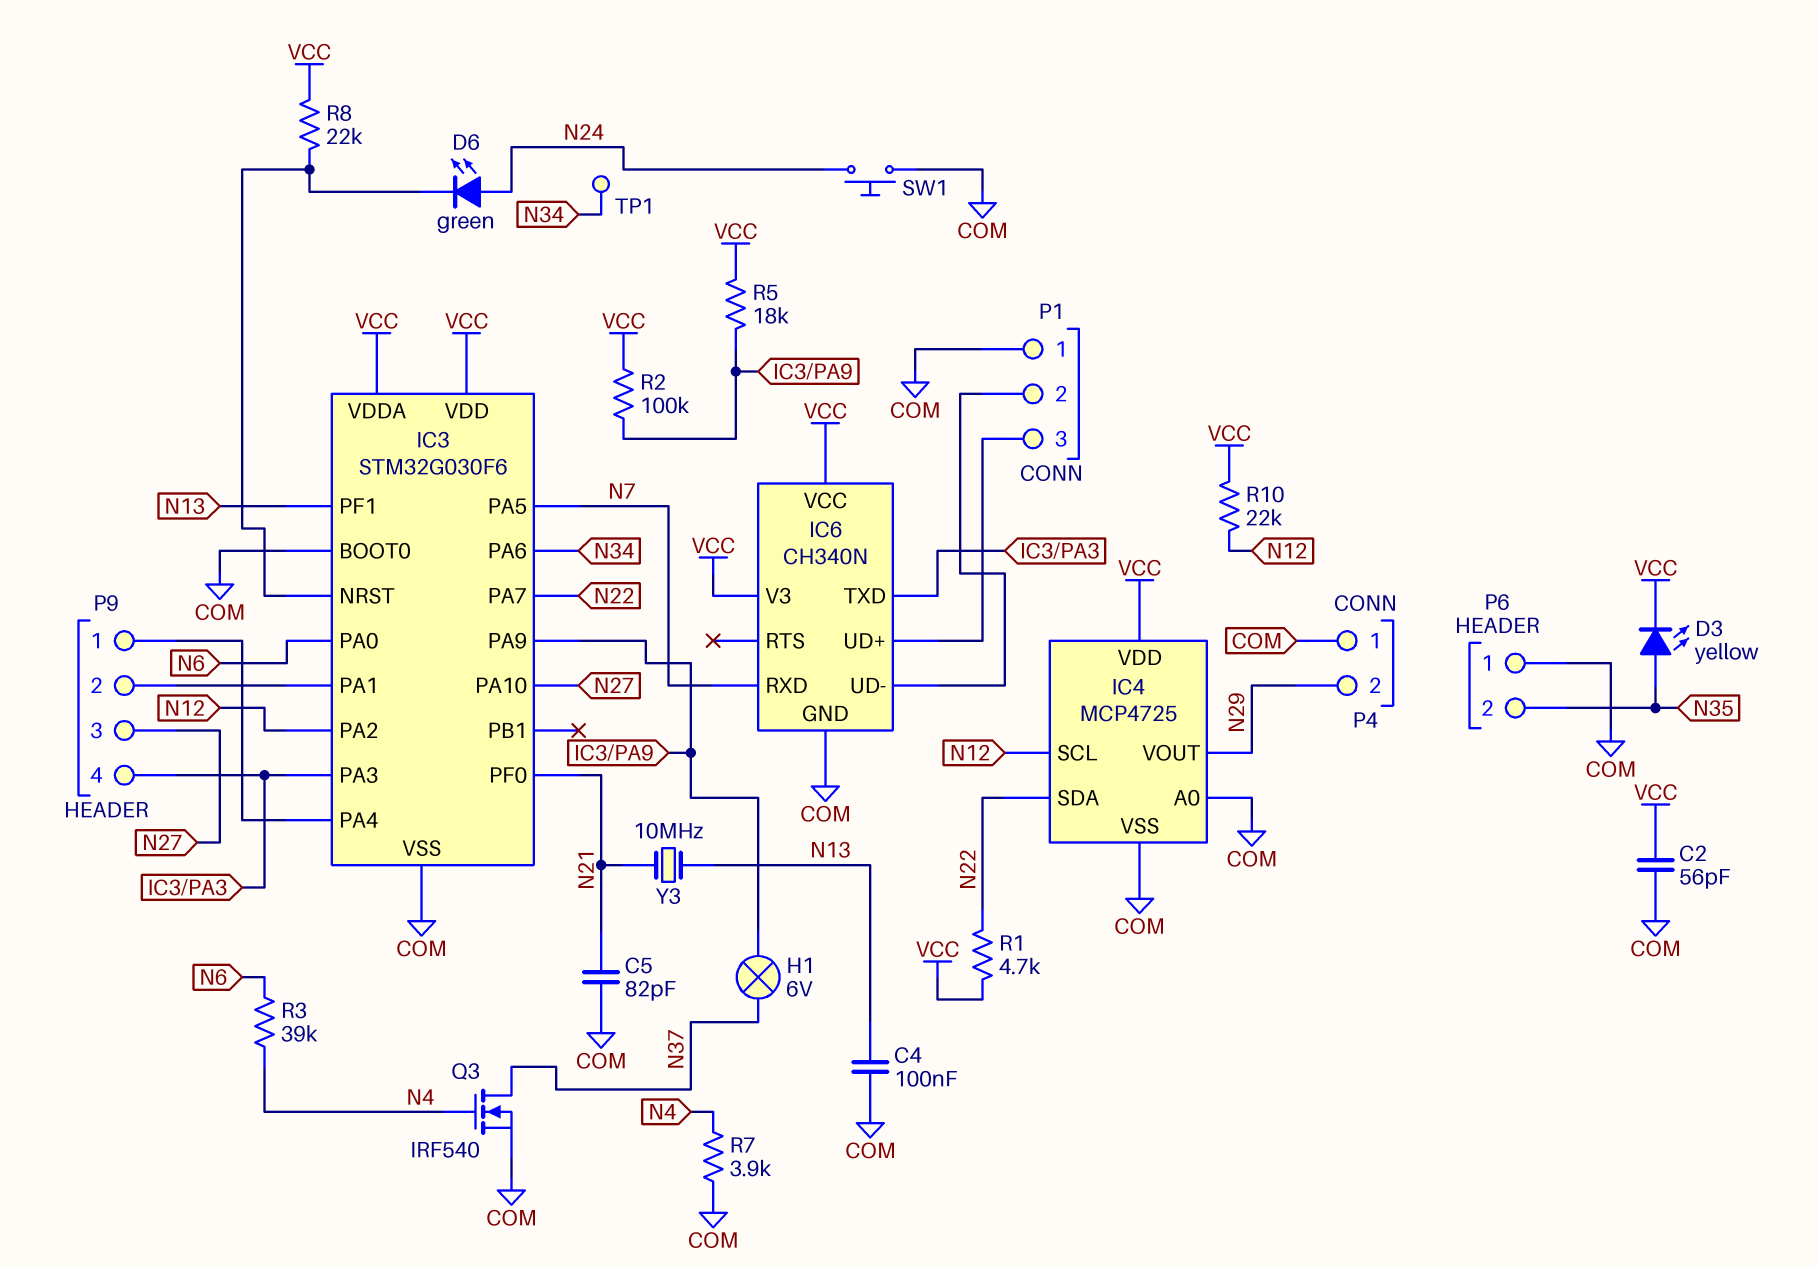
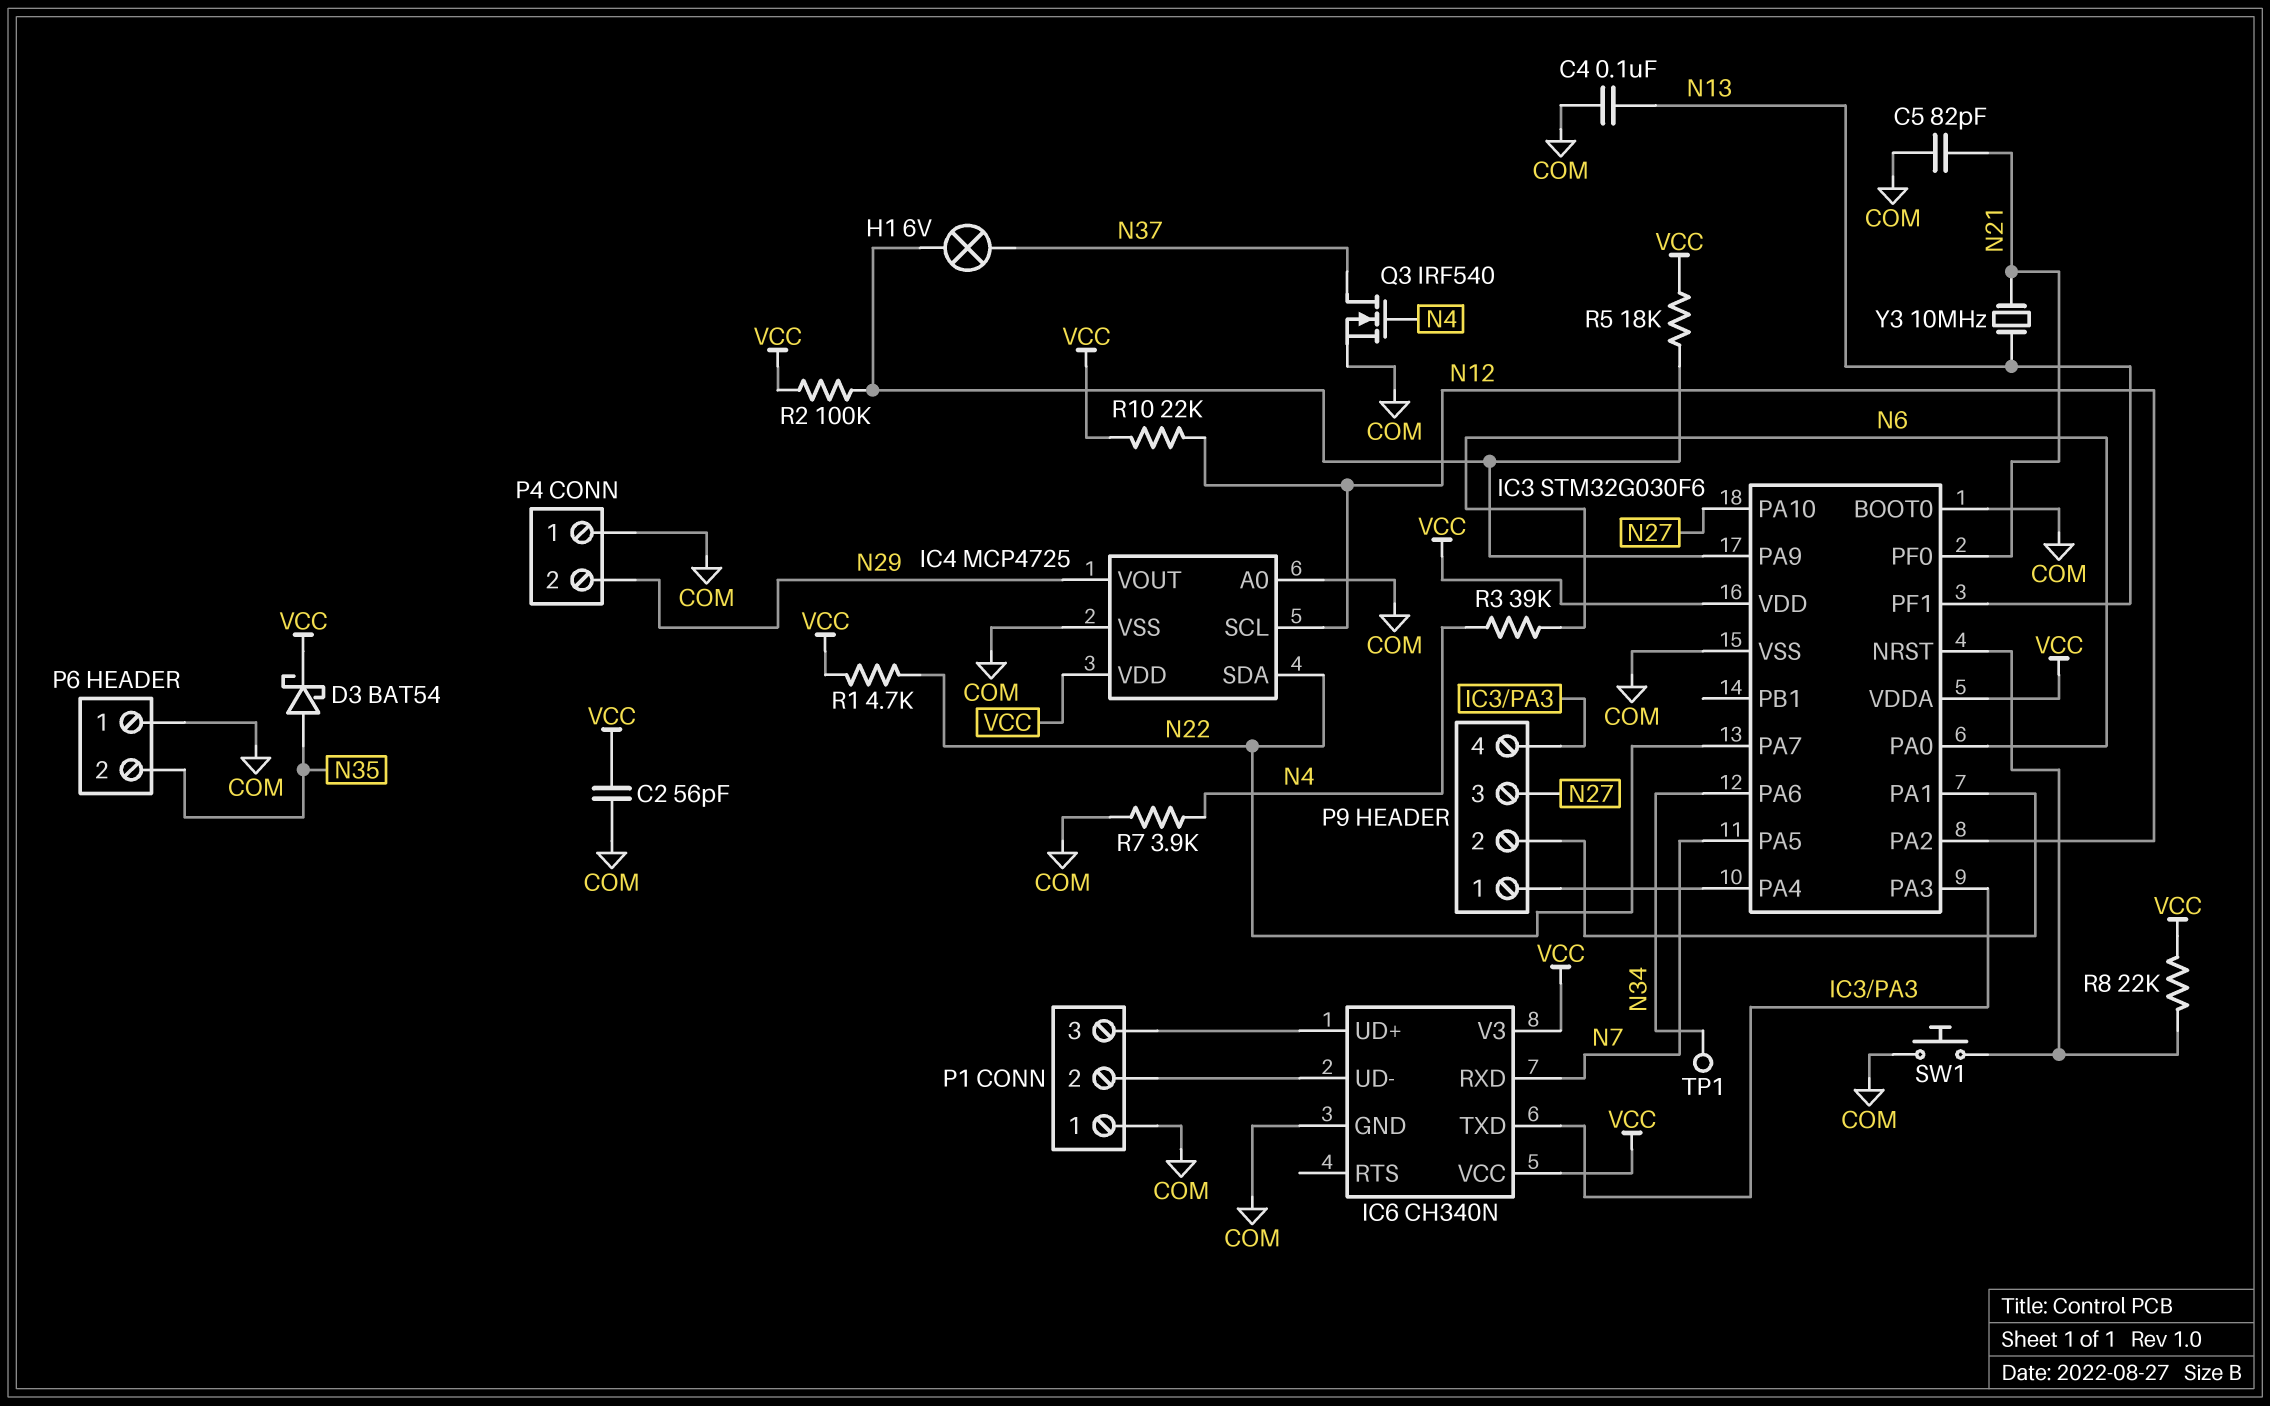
D3: LED yellow (A N35, K VCC) -> schottky BAT54 (A N35, K VCC)
D6: LED green (A N24, K IC3/NRST) -> none
SW1: button (COM, N24) -> button (COM, IC3/NRST)

